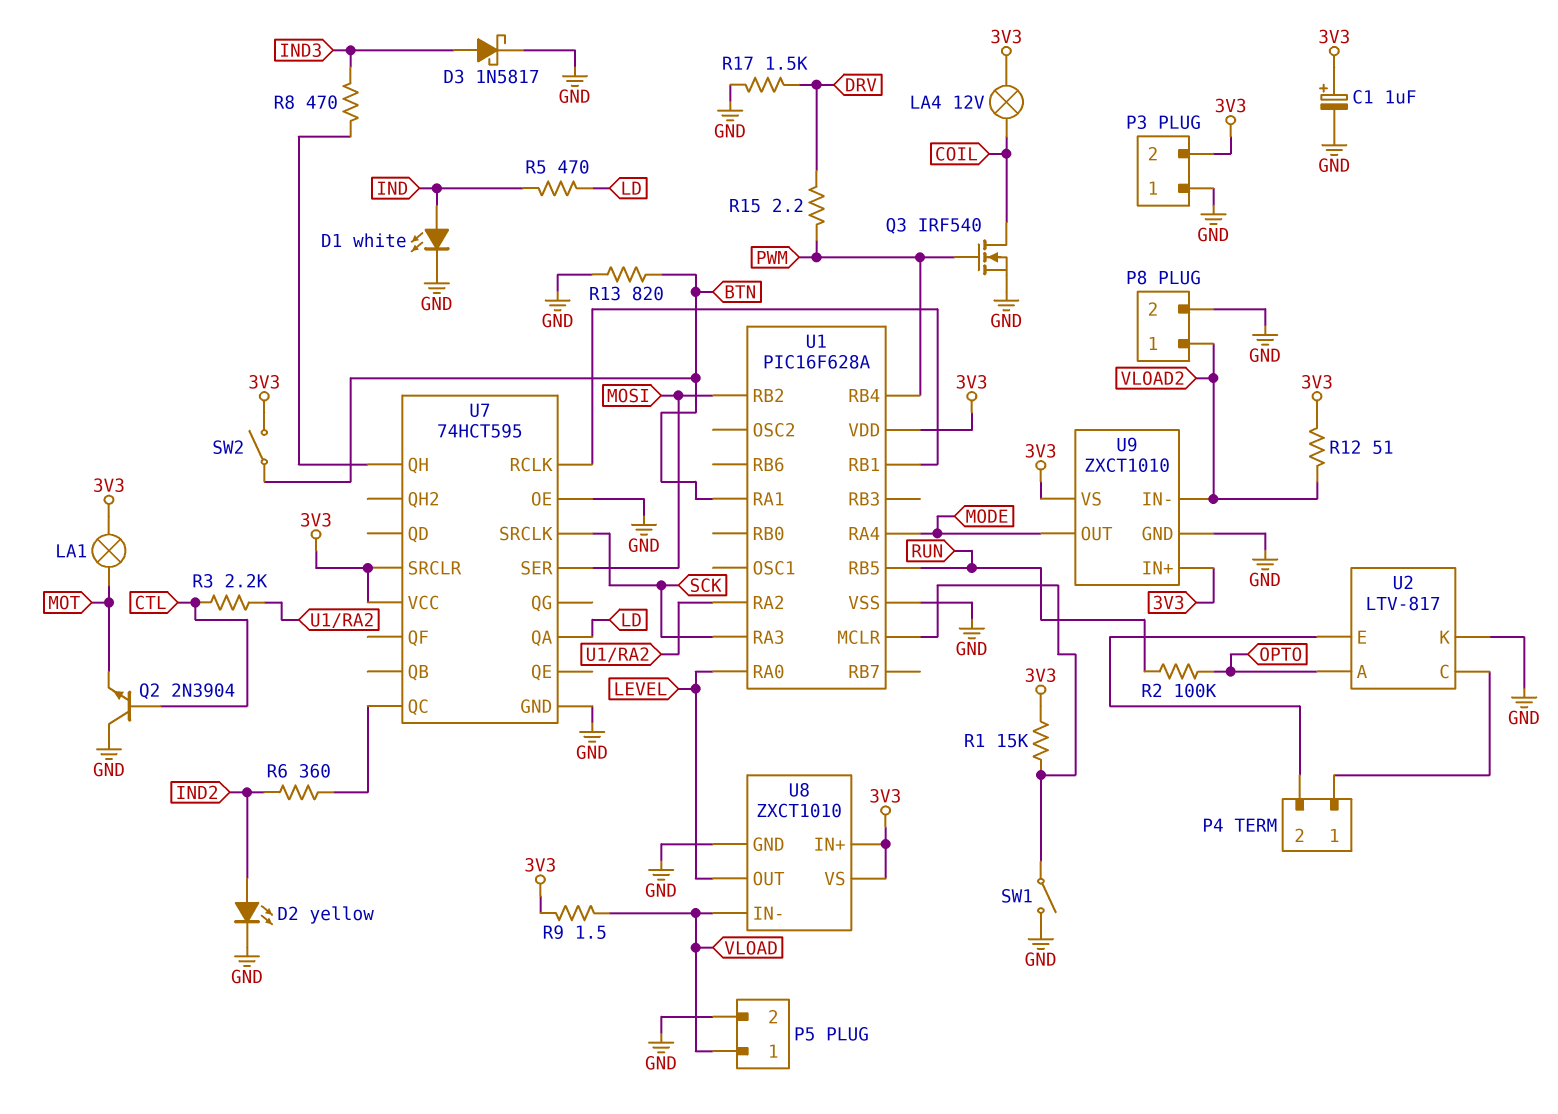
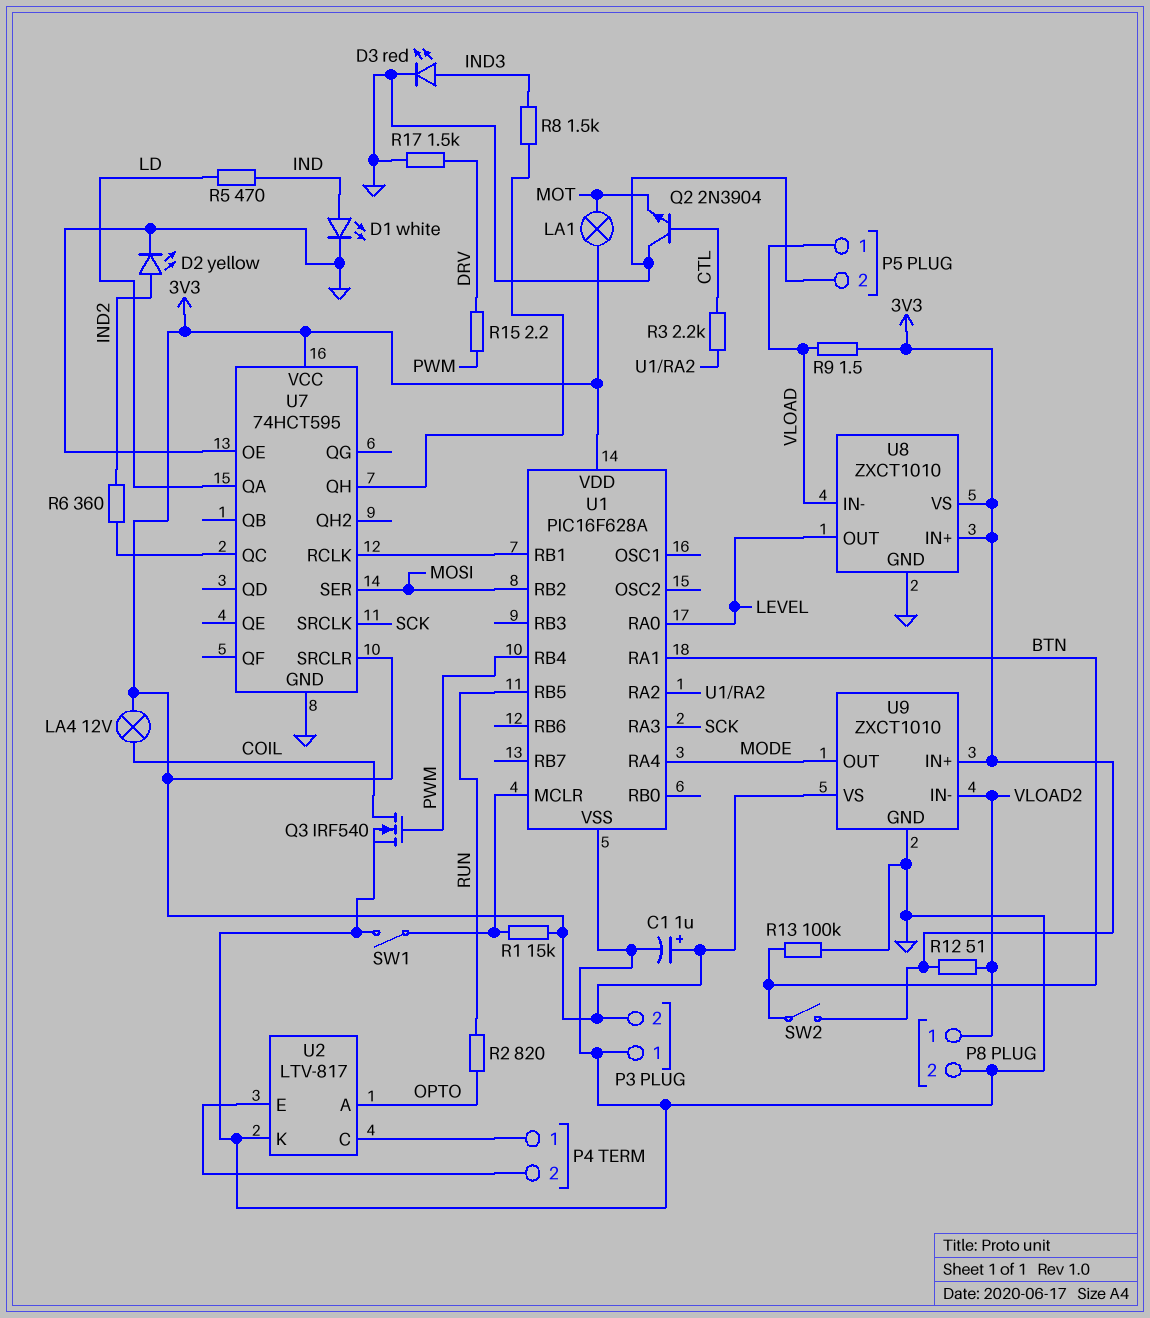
D3: schottky 1N5817 (A IND3, K GND) -> LED red (A IND3, K GND)
R2: 100k (OPTO, RUN) -> 820 (OPTO, RUN)
R8: 470 (IND3, U7/QH) -> 1.5k (IND3, U7/QH)
R13: 820 (BTN, GND) -> 100k (BTN, GND)

